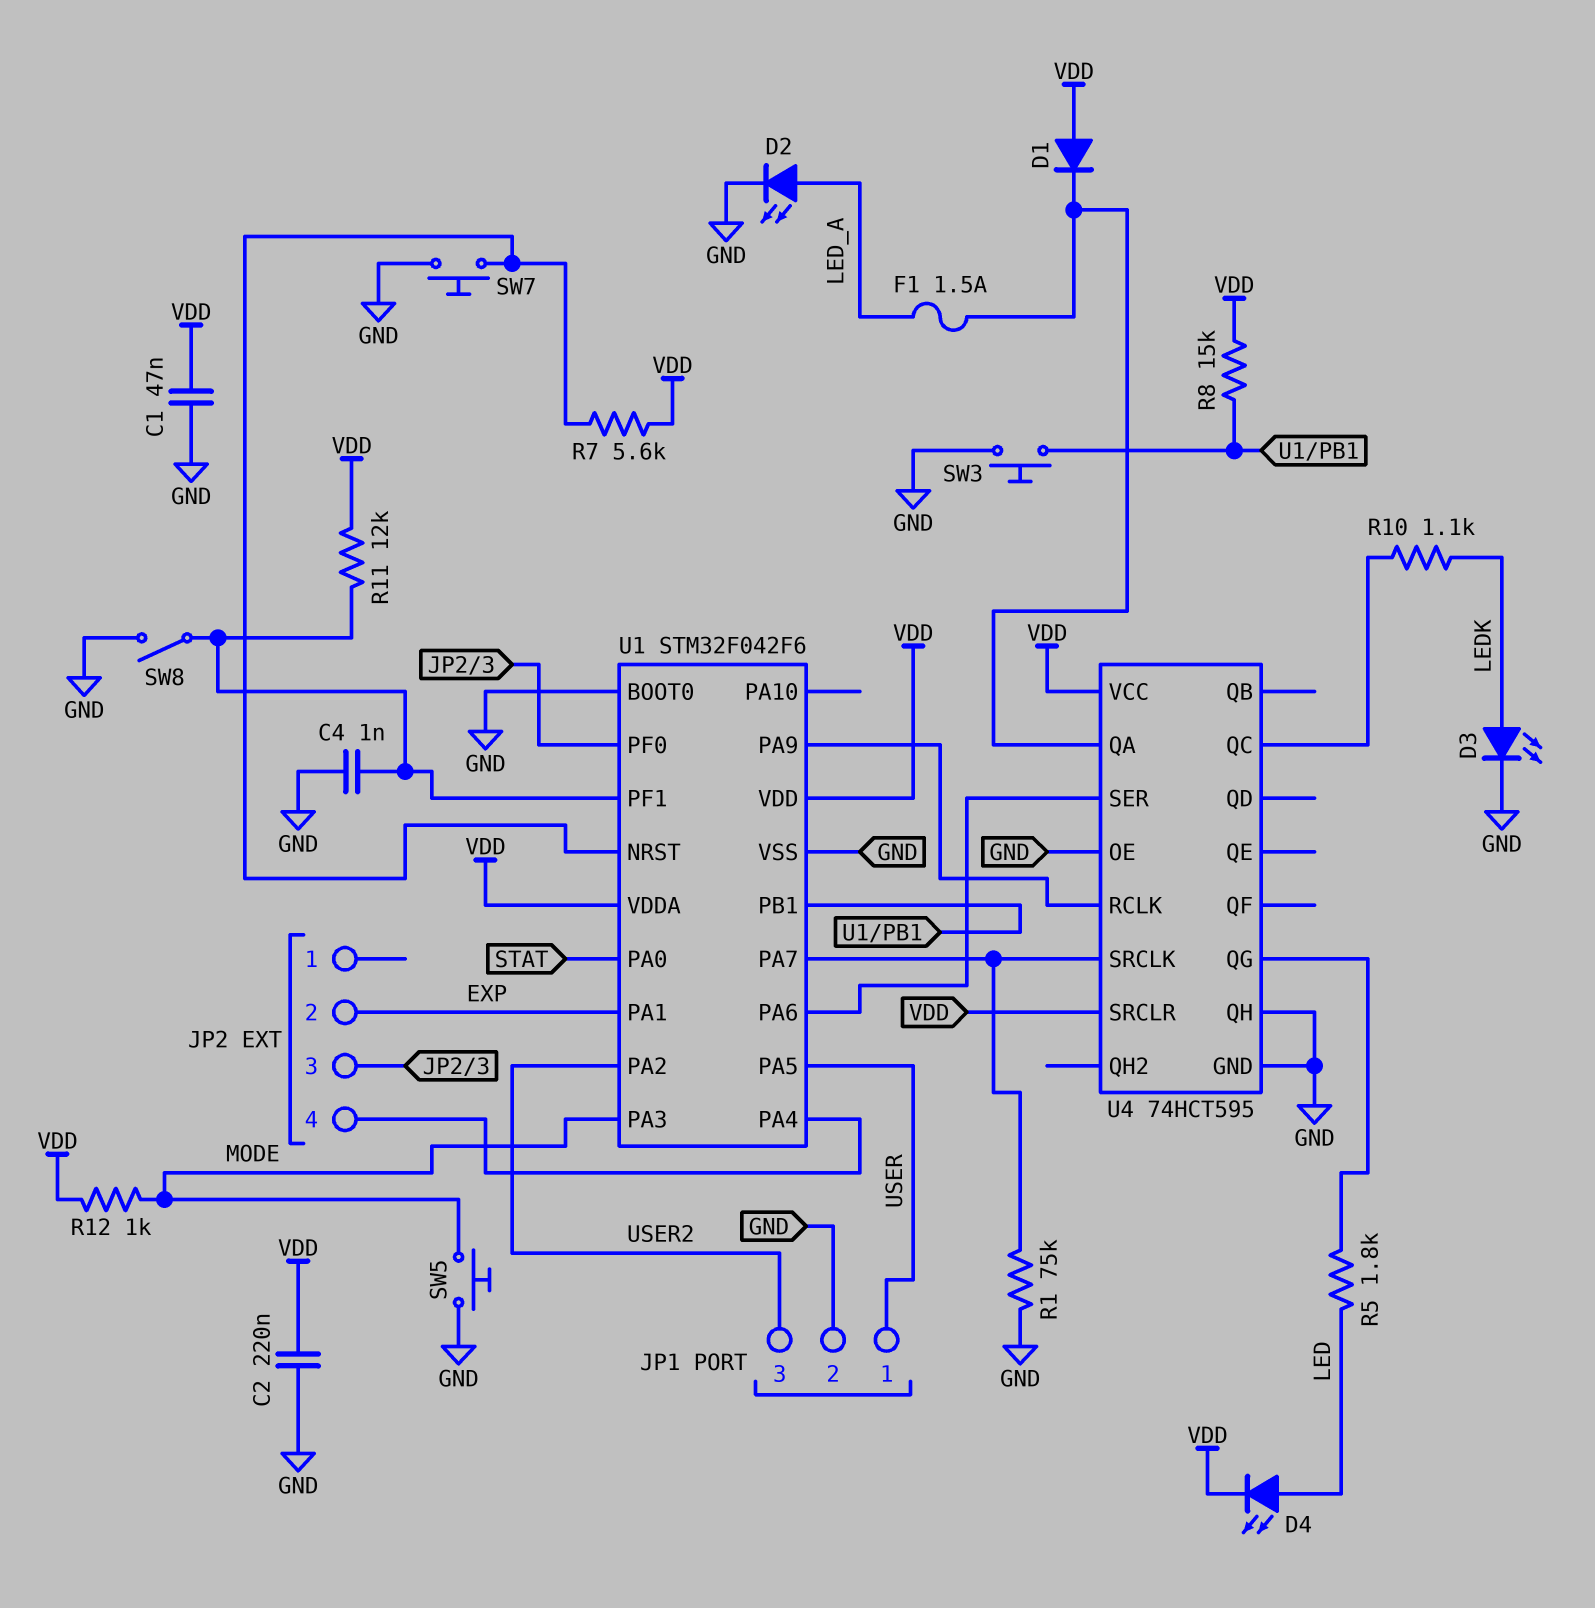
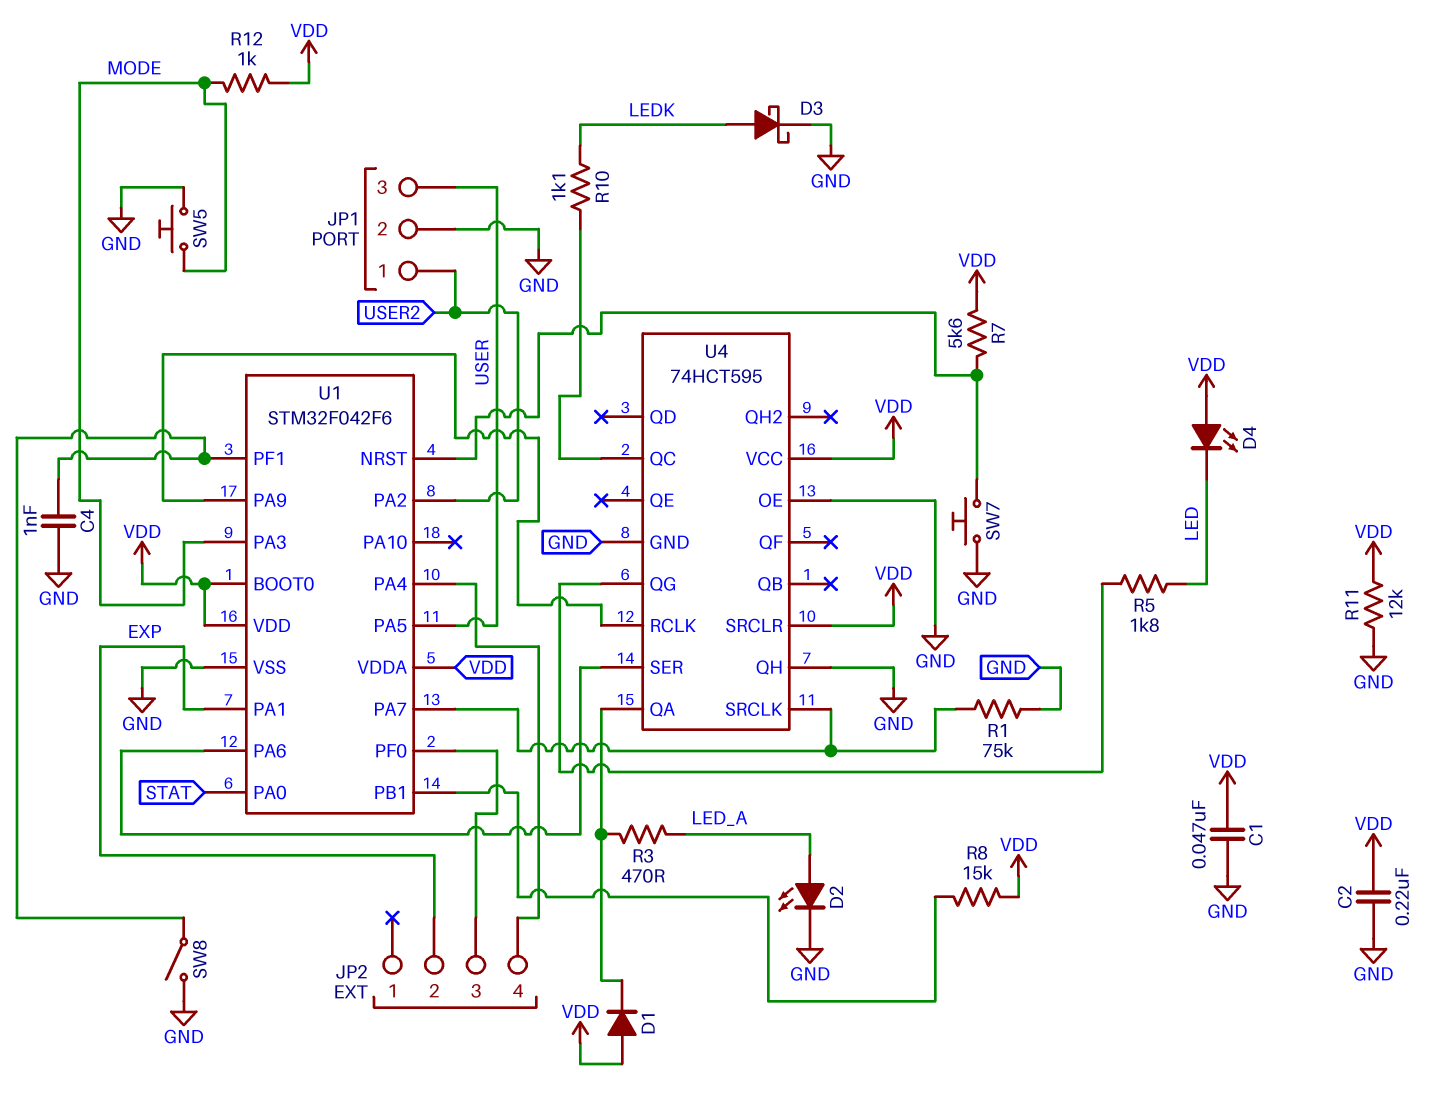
D3: LED (A LEDK, K GND) -> schottky (A LEDK, K GND)
D4: LED (A LED, K VDD) -> LED (A VDD, K LED)
F1: 1.5A (LED_A, U4/QA) -> none
JP1 pin 1: USER -> USER2
JP1 pin 3: USER2 -> USER
R3: none -> 470 (LED_A, U4/QA)
R11: 12k (U1/PF1, VDD) -> 12k (GND, VDD)
SW3: button (GND, U1/PB1) -> none
U1 pin BOOT0: GND -> VDD

